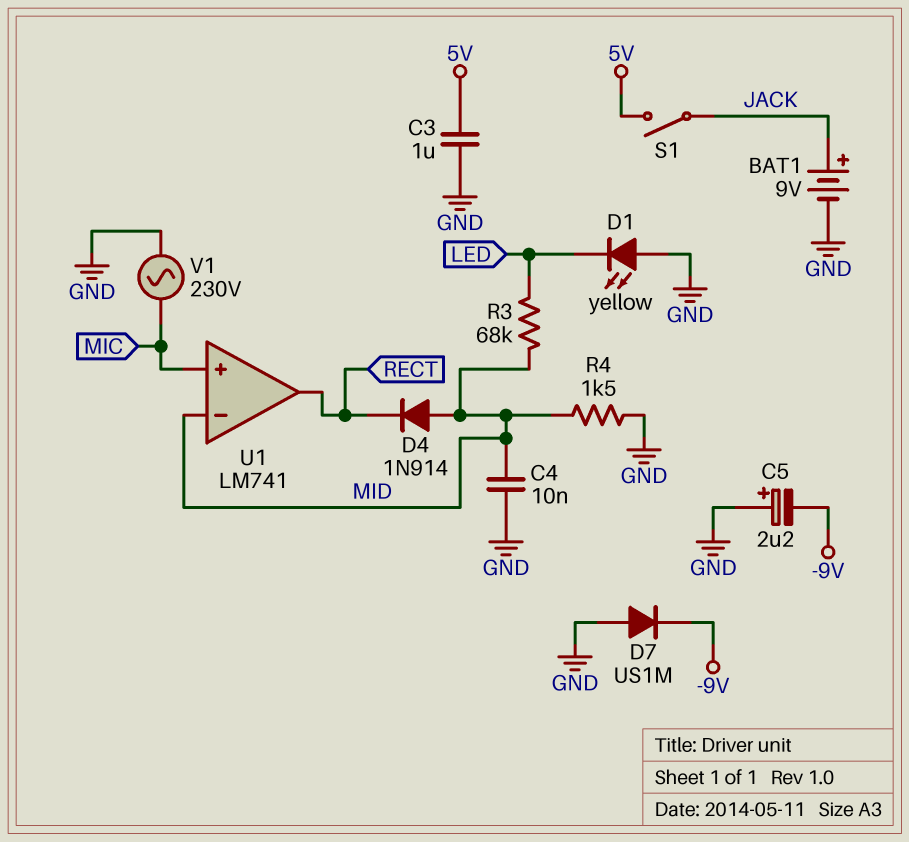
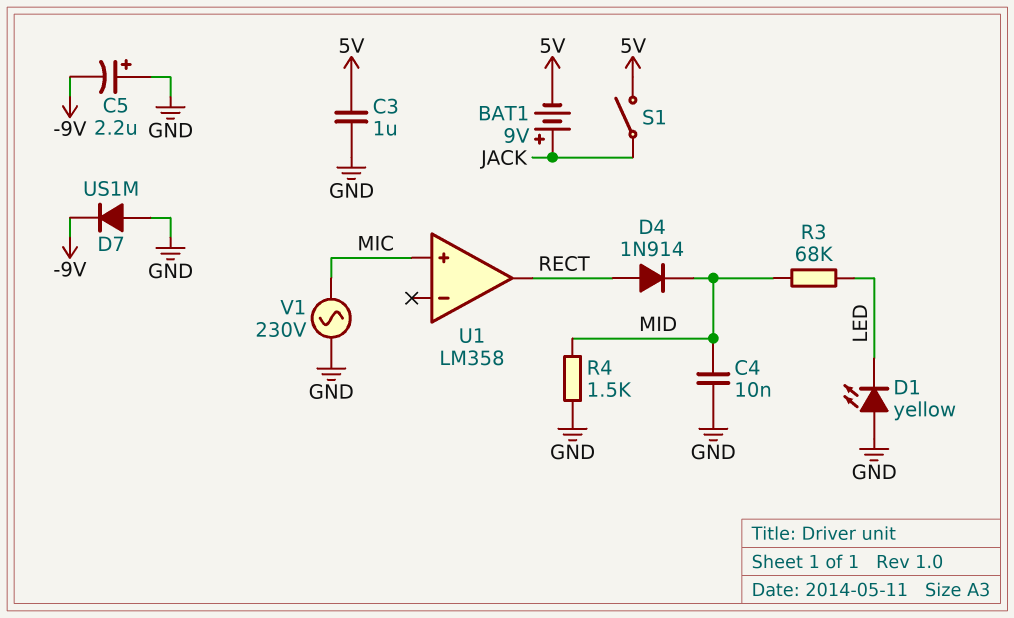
BAT1: 9V (plus JACK, minus GND) -> 9V (plus JACK, minus 5V)
D4: diode 1N914 (A MID, K RECT) -> diode 1N914 (A RECT, K MID)
U1: LM741 -> LM358
U1 pin in-: MID -> none

